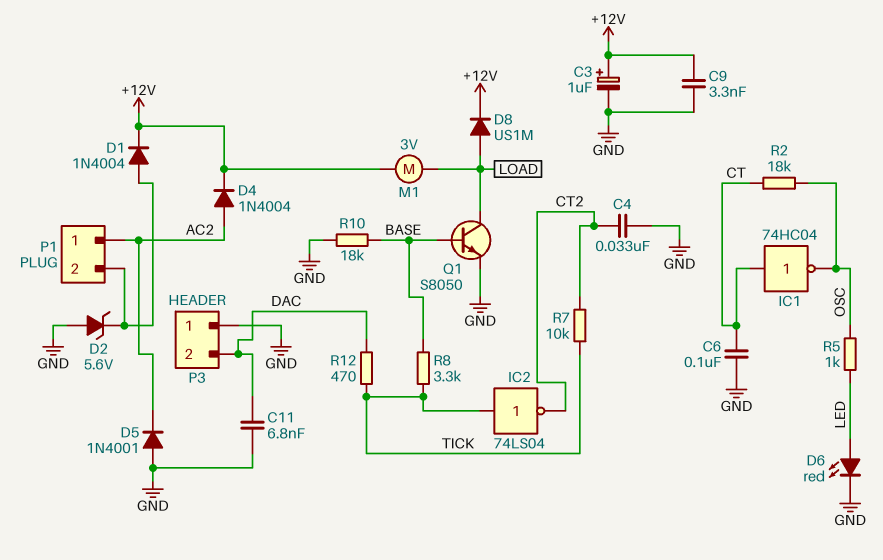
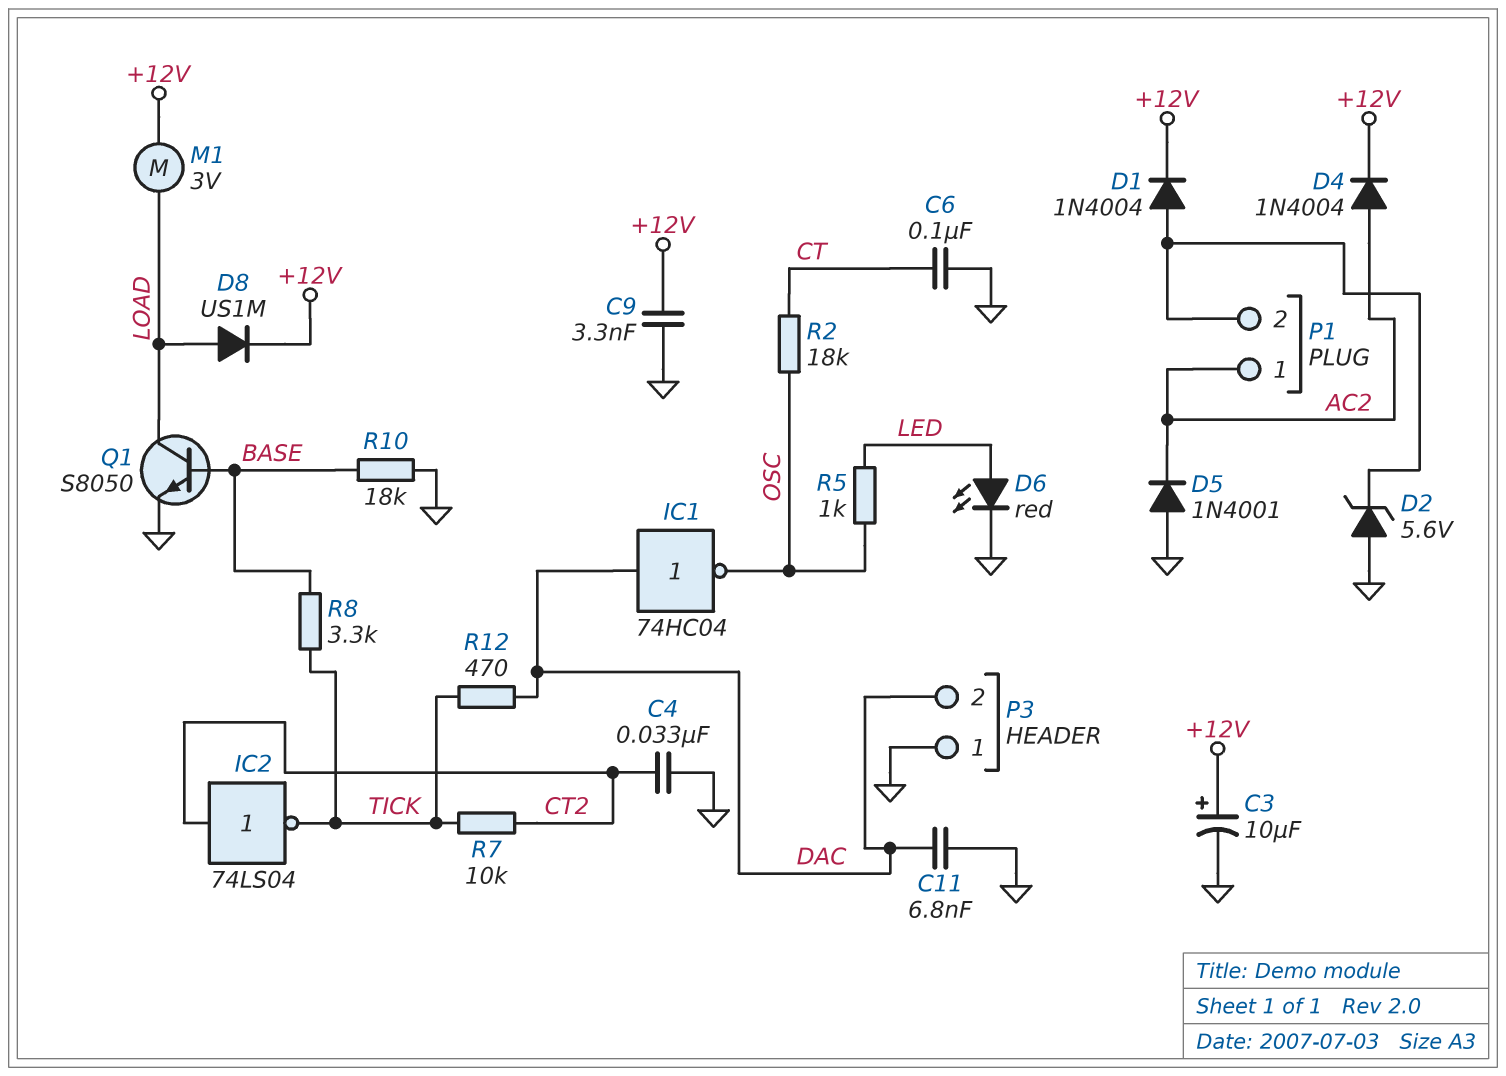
C3: 1uF (plus +12V, minus GND) -> 10uF (plus +12V, minus GND)
IC1: NOT 74HC04 (in CT, out OSC) -> NOT 74HC04 (in DAC, out OSC)
IC2: NOT 74LS04 (in TICK, out CT2) -> NOT 74LS04 (in CT2, out TICK)

